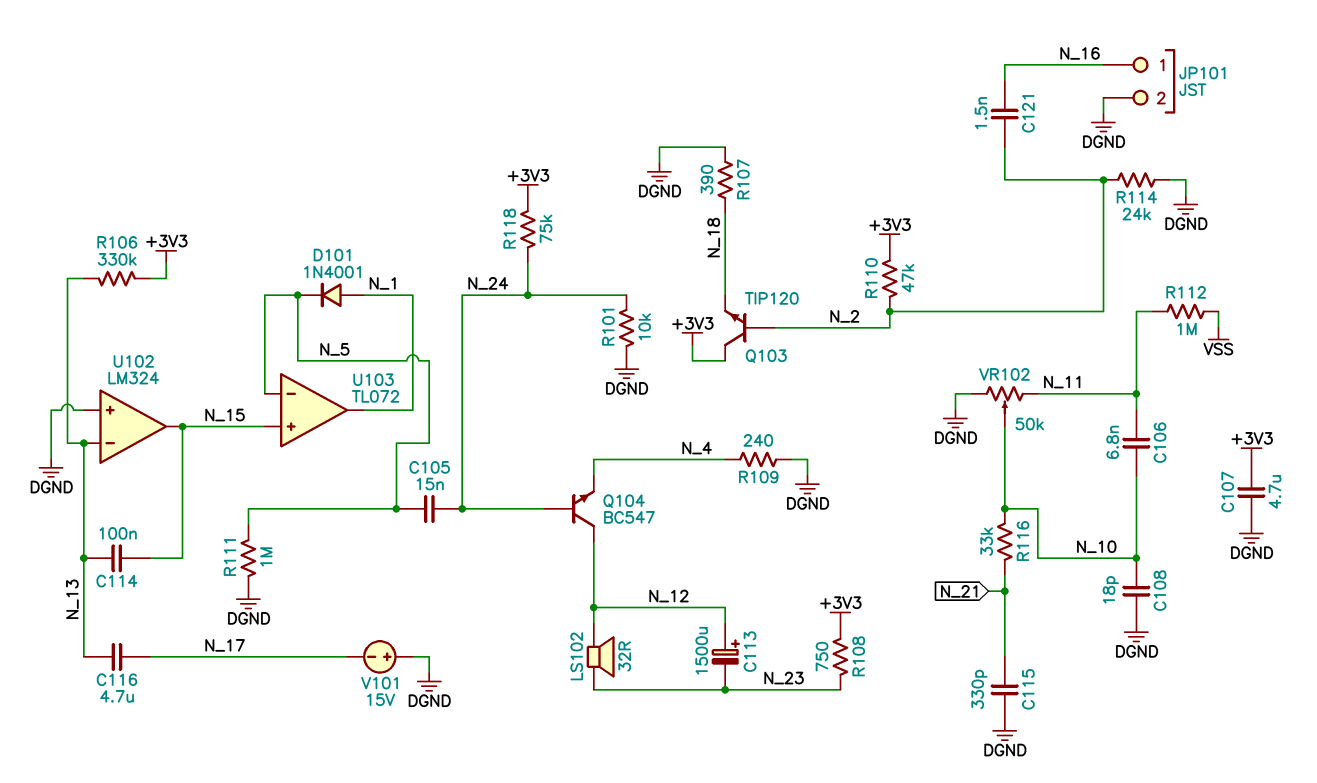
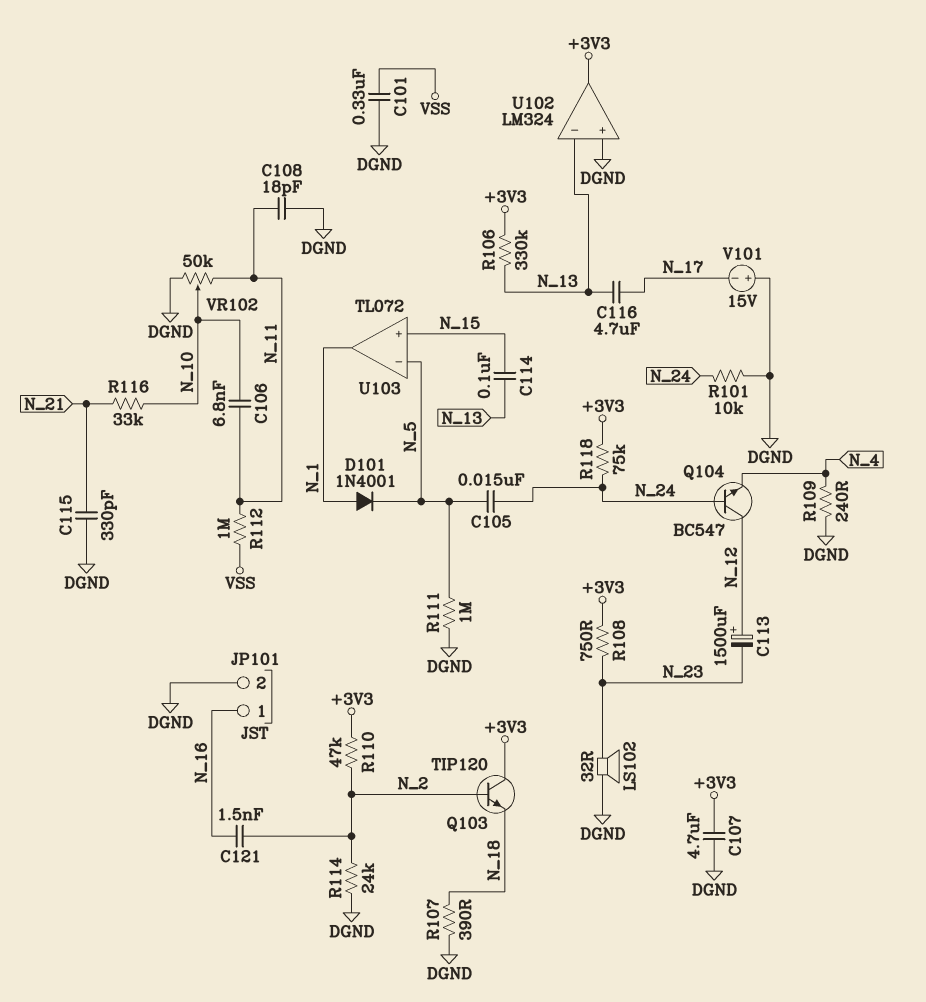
C101: none -> 330nF (DGND, VSS)
C108: 18pF (DGND, N_10) -> 18pF (DGND, N_11)
LS102: speaker 32R (N_12, N_23) -> speaker 32R (DGND, N_23)
U102 pin out: N_15 -> +3V3

